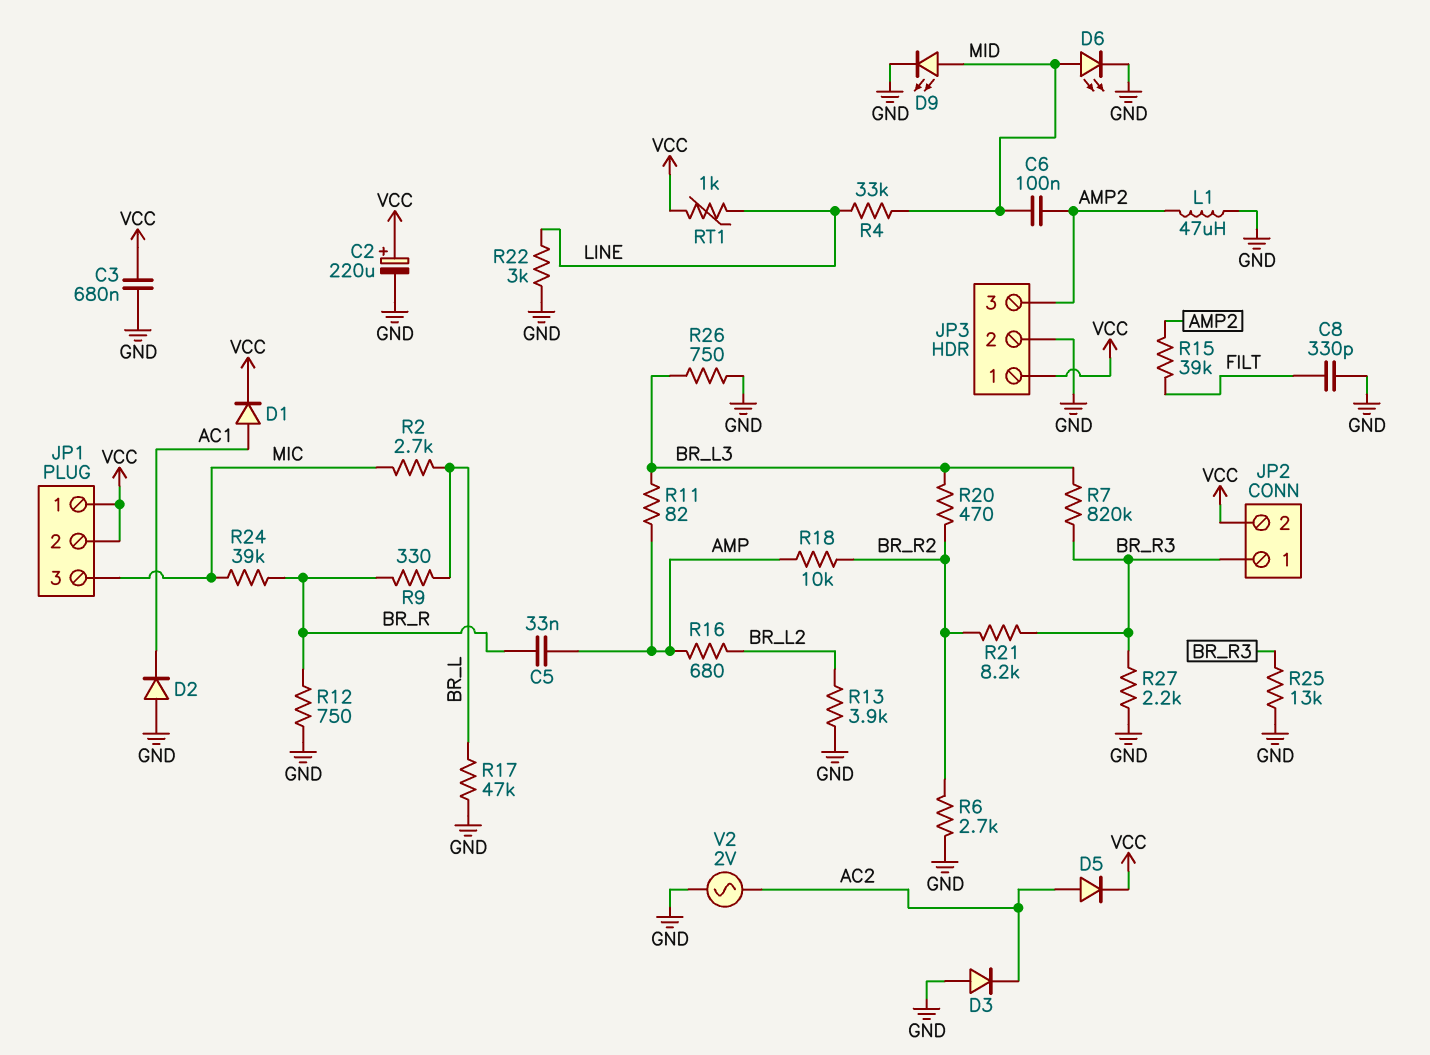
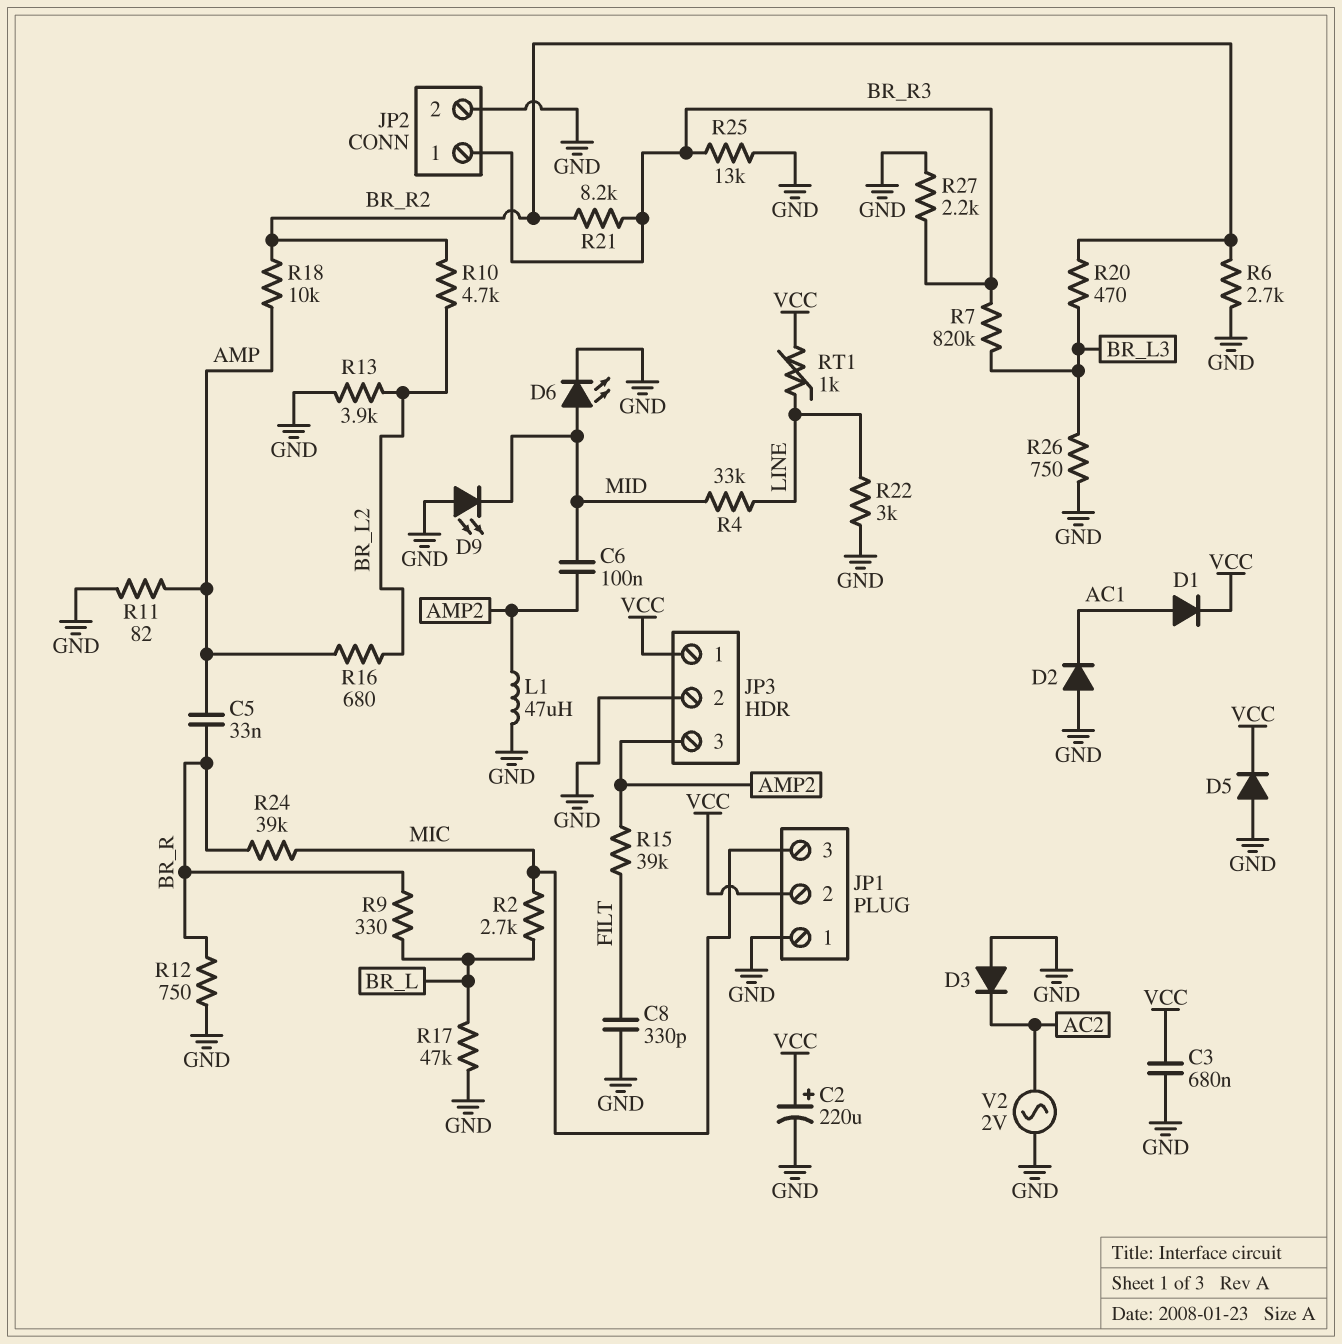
D5: diode (A AC2, K VCC) -> diode (A GND, K VCC)
D9: LED (A MID, K GND) -> LED (A GND, K MID)
JP1 pin 1: VCC -> GND
JP2 pin 2: VCC -> GND
R10: none -> 4.7k (BR_L2, BR_R2)
R11: 82 (AMP, BR_L3) -> 82 (AMP, GND)

